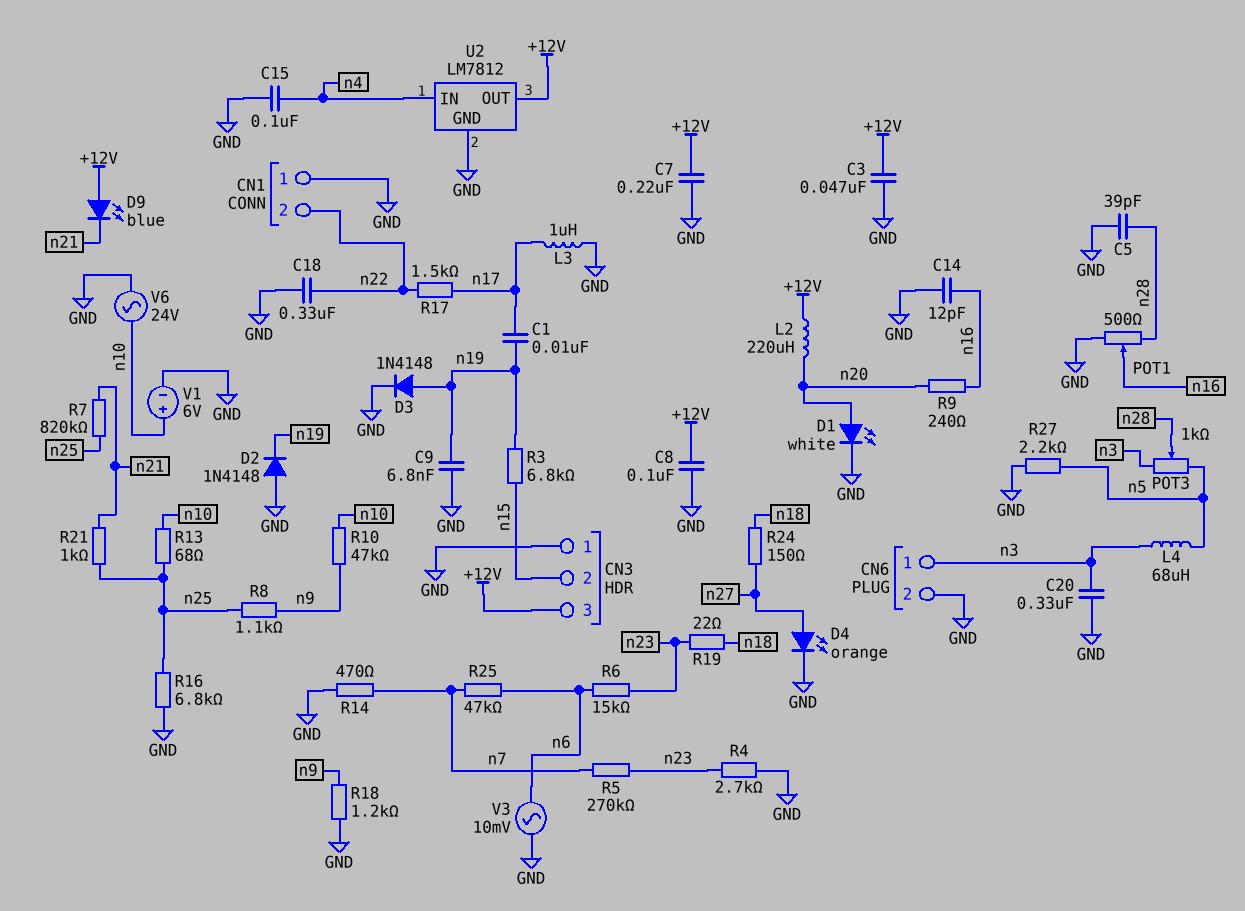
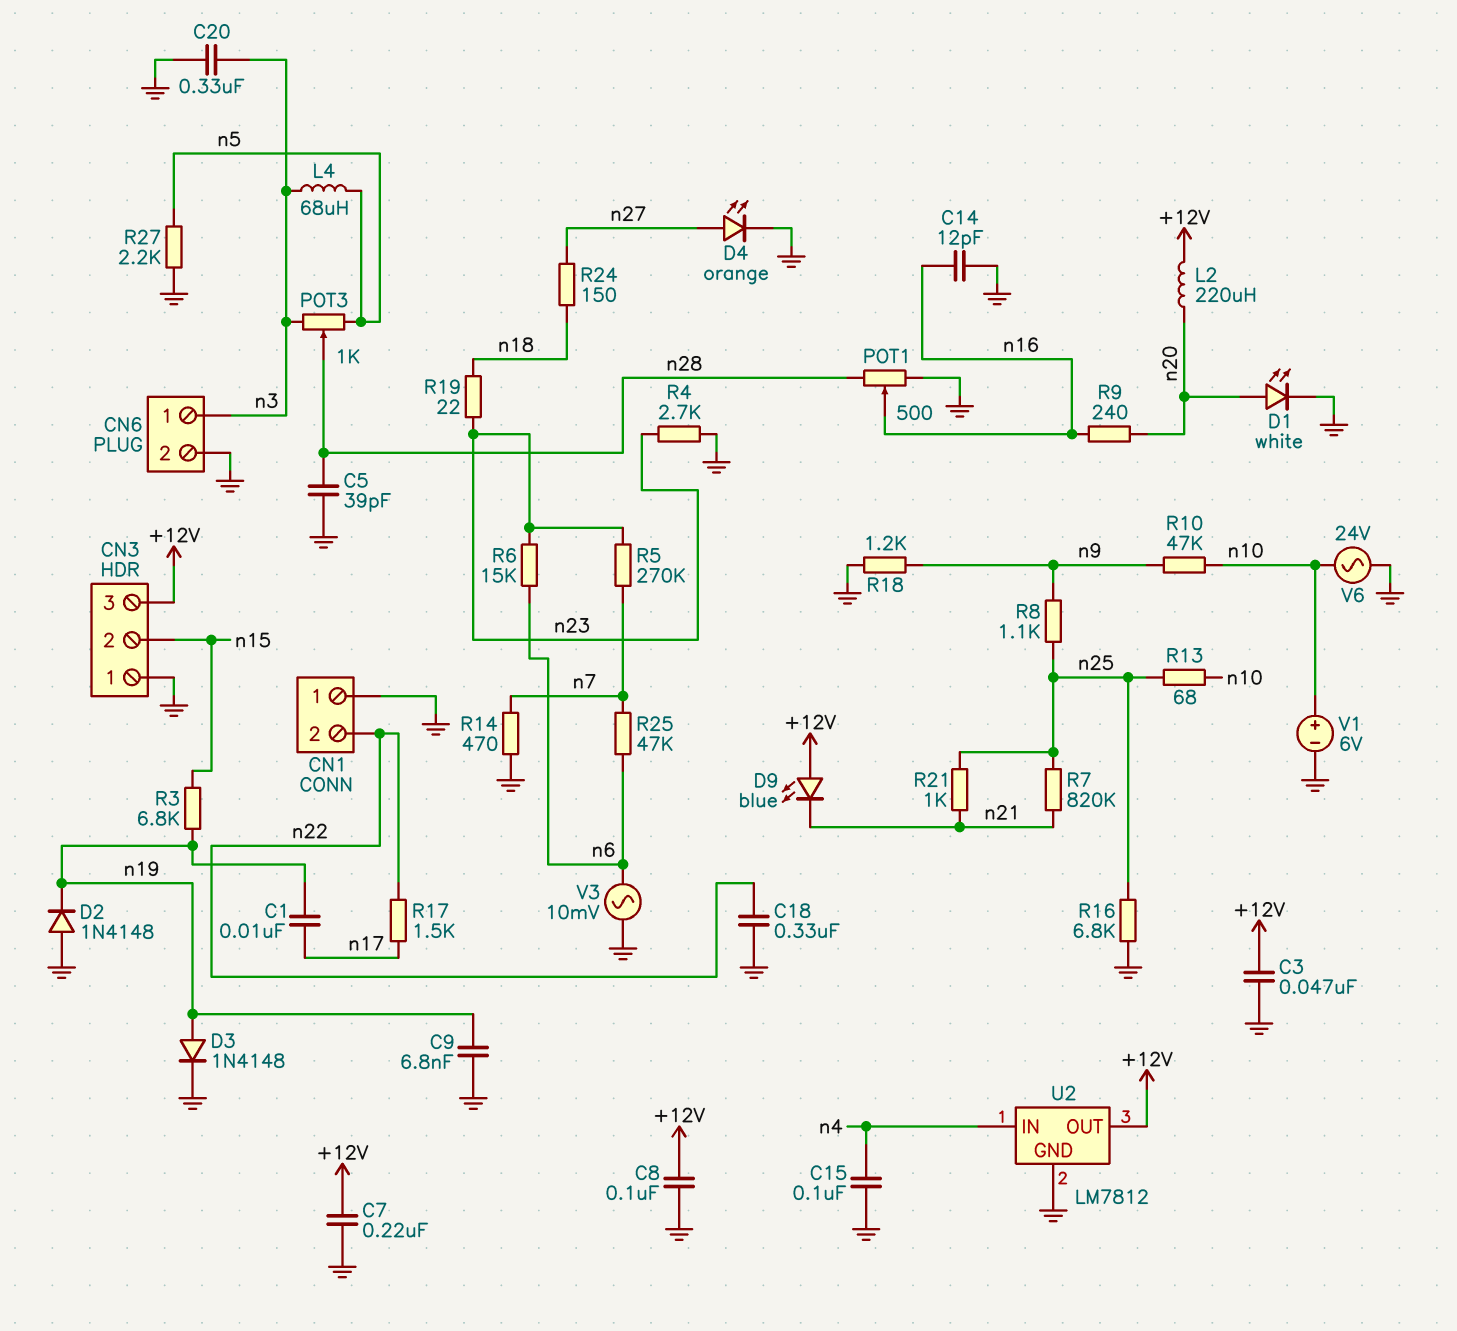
L3: 1uH (GND, n17) -> none

